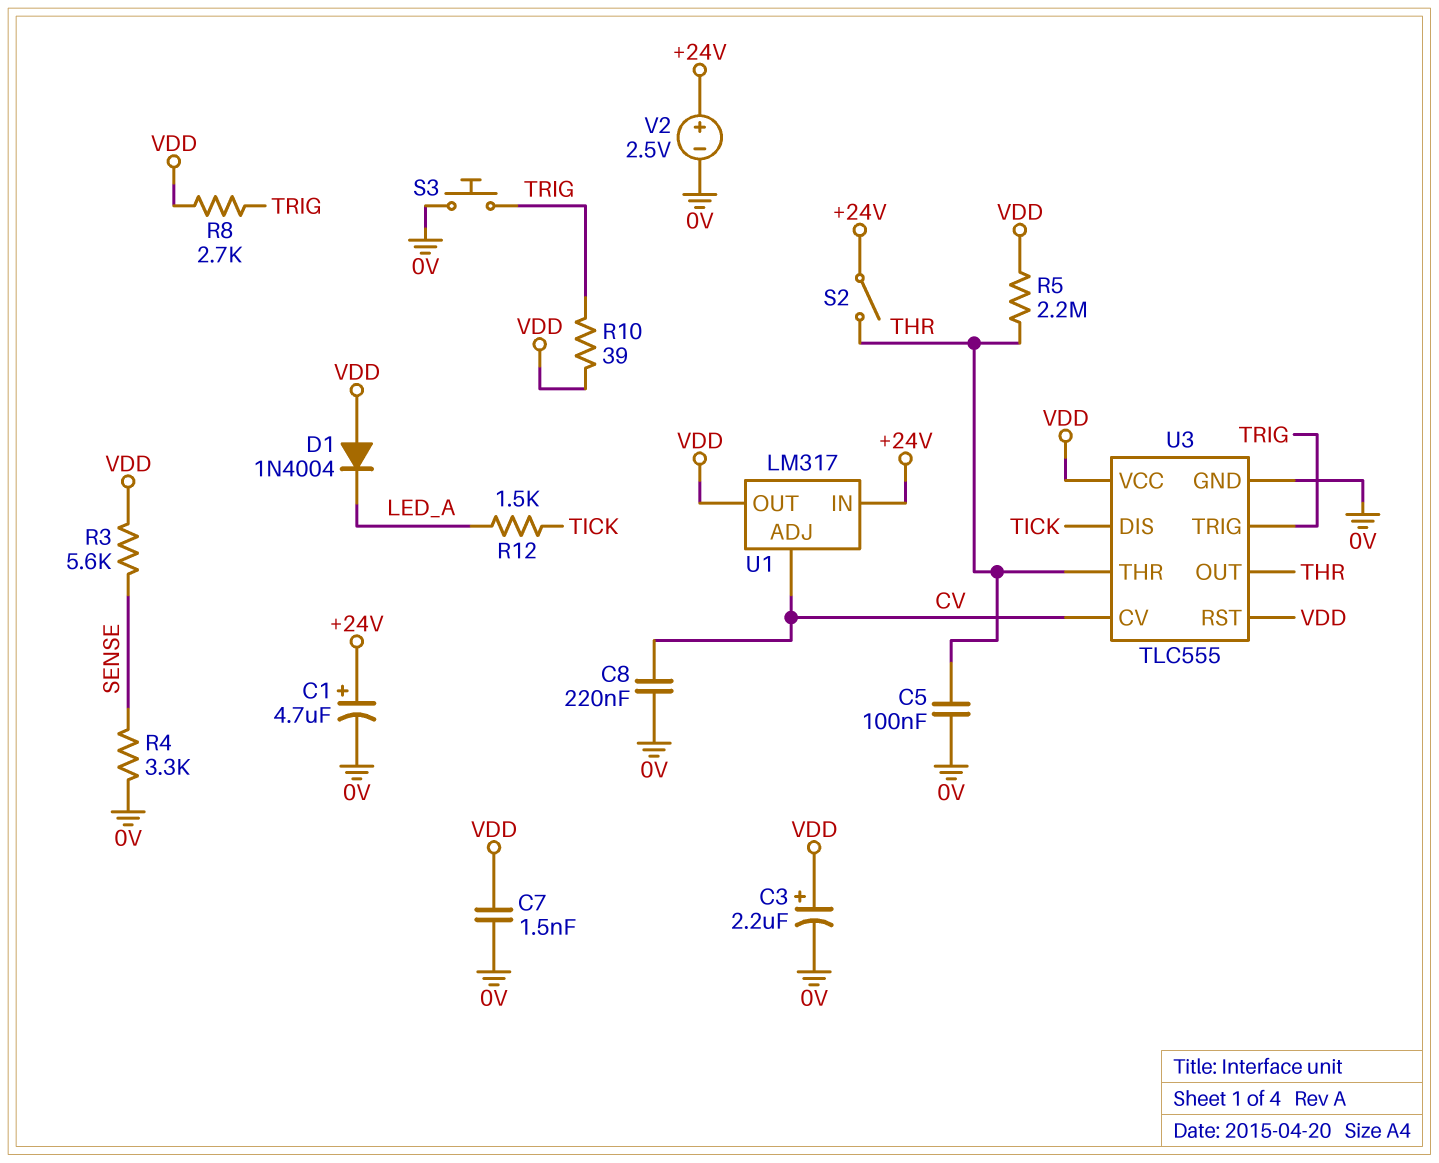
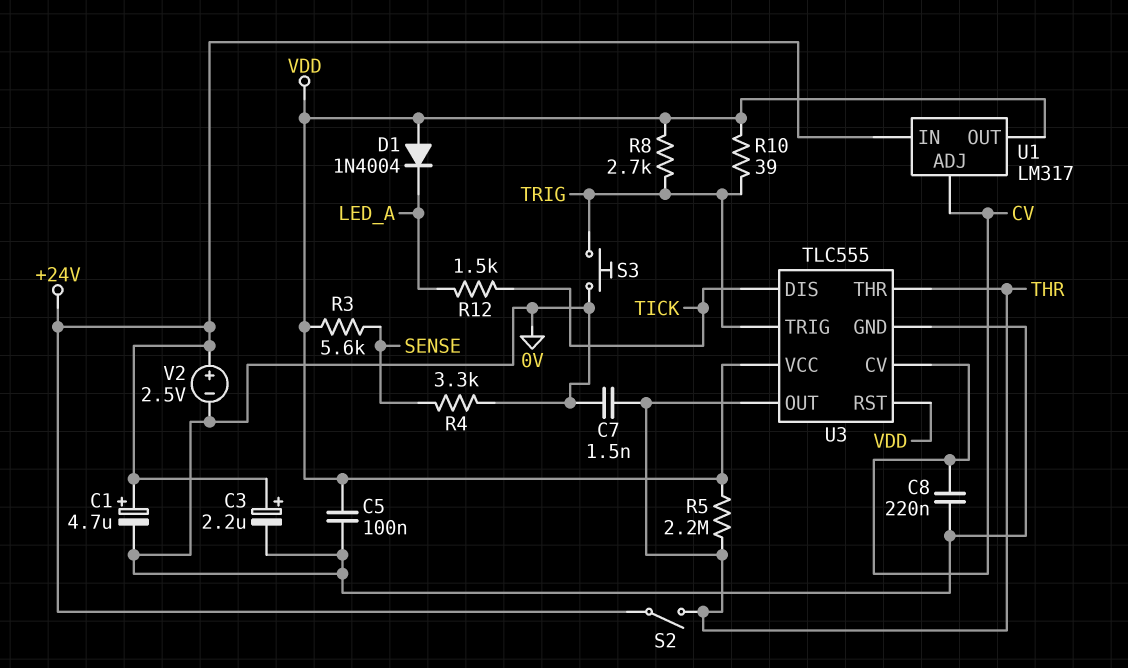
C3: 2.2uF (plus VDD, minus 0V) -> 2.2uF (plus +24V, minus 0V)
C5: 100nF (0V, THR) -> 100nF (0V, VDD)
C7: 1.5nF (0V, VDD) -> 1.5nF (0V, THR)

